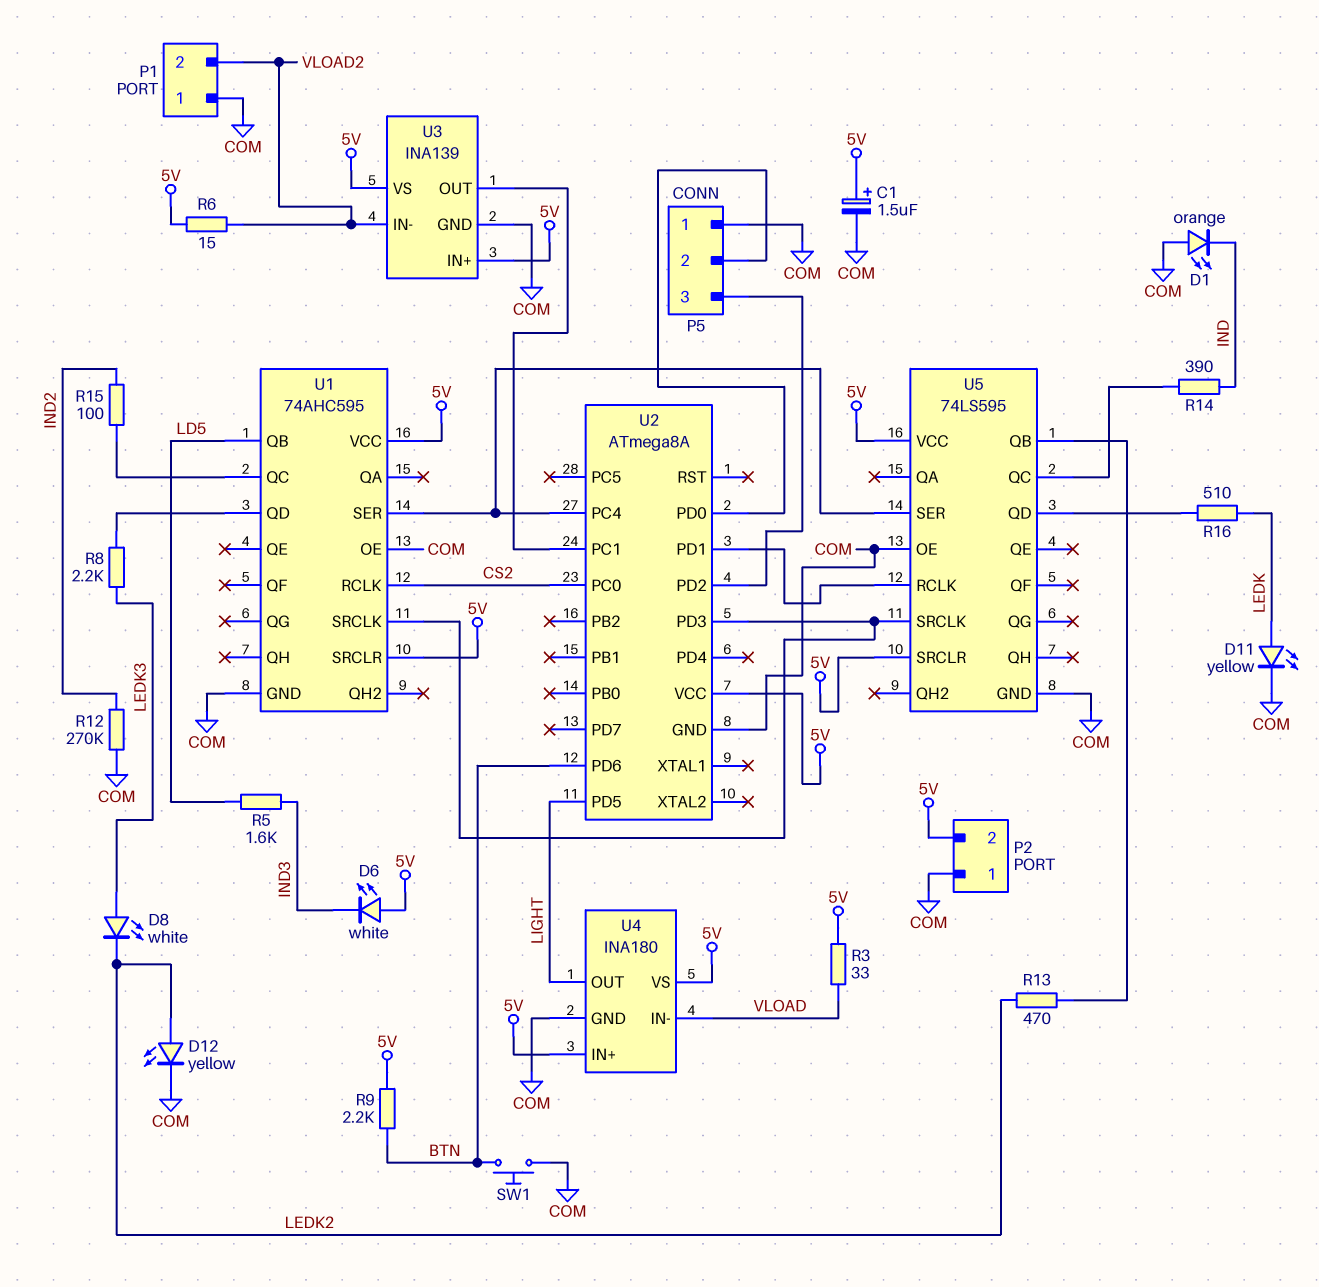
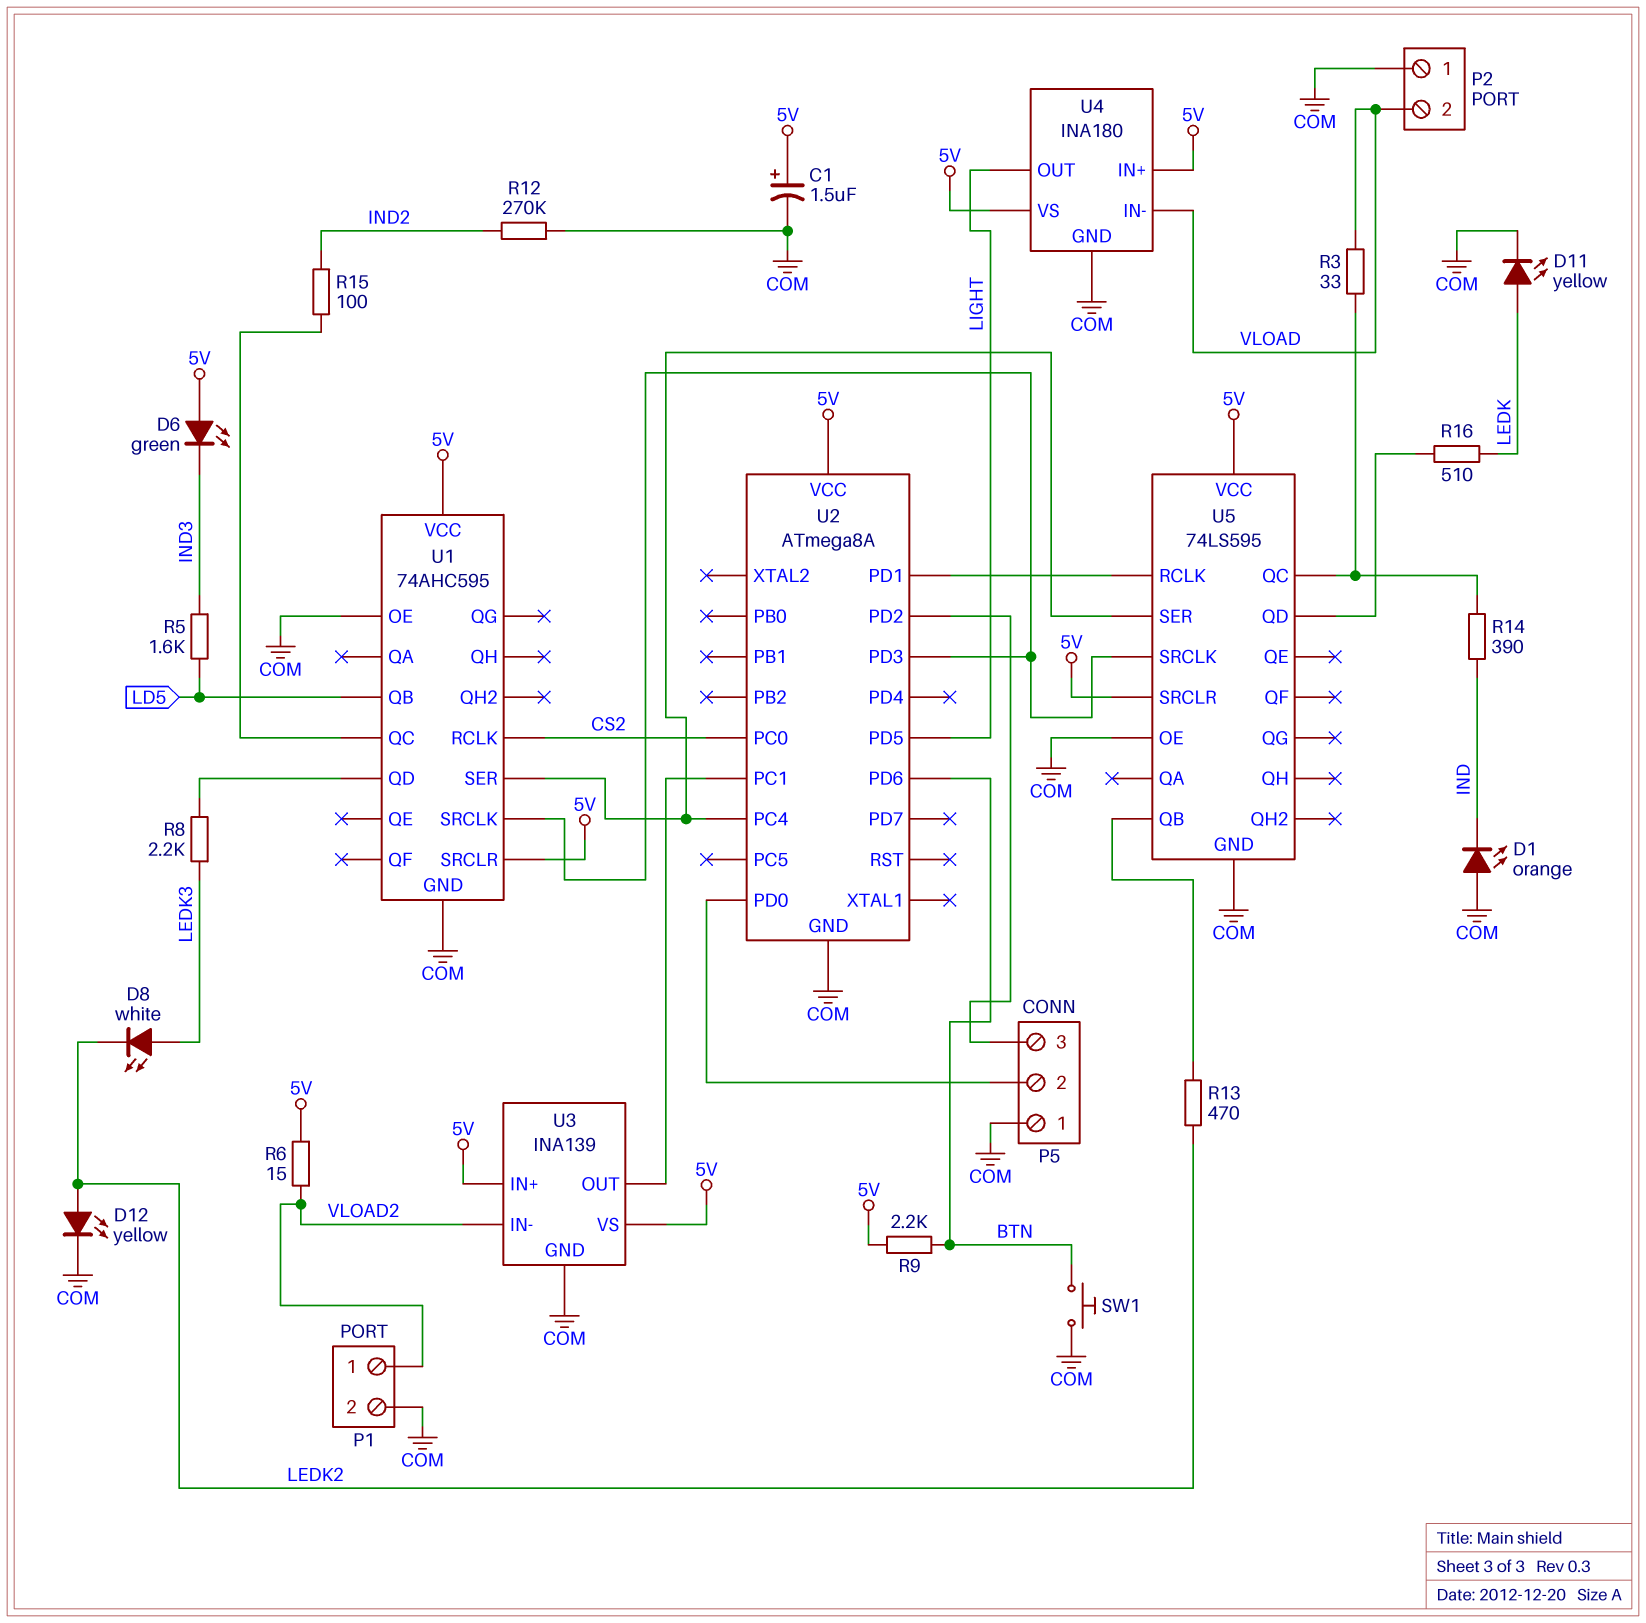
D6: LED white (A 5V, K IND3) -> LED green (A 5V, K IND3)
P1 pin 1: COM -> VLOAD2
P1 pin 2: VLOAD2 -> COM
P2 pin 2: 5V -> VLOAD
R3: 33 (5V, VLOAD) -> 33 (U5/QC, VLOAD)

